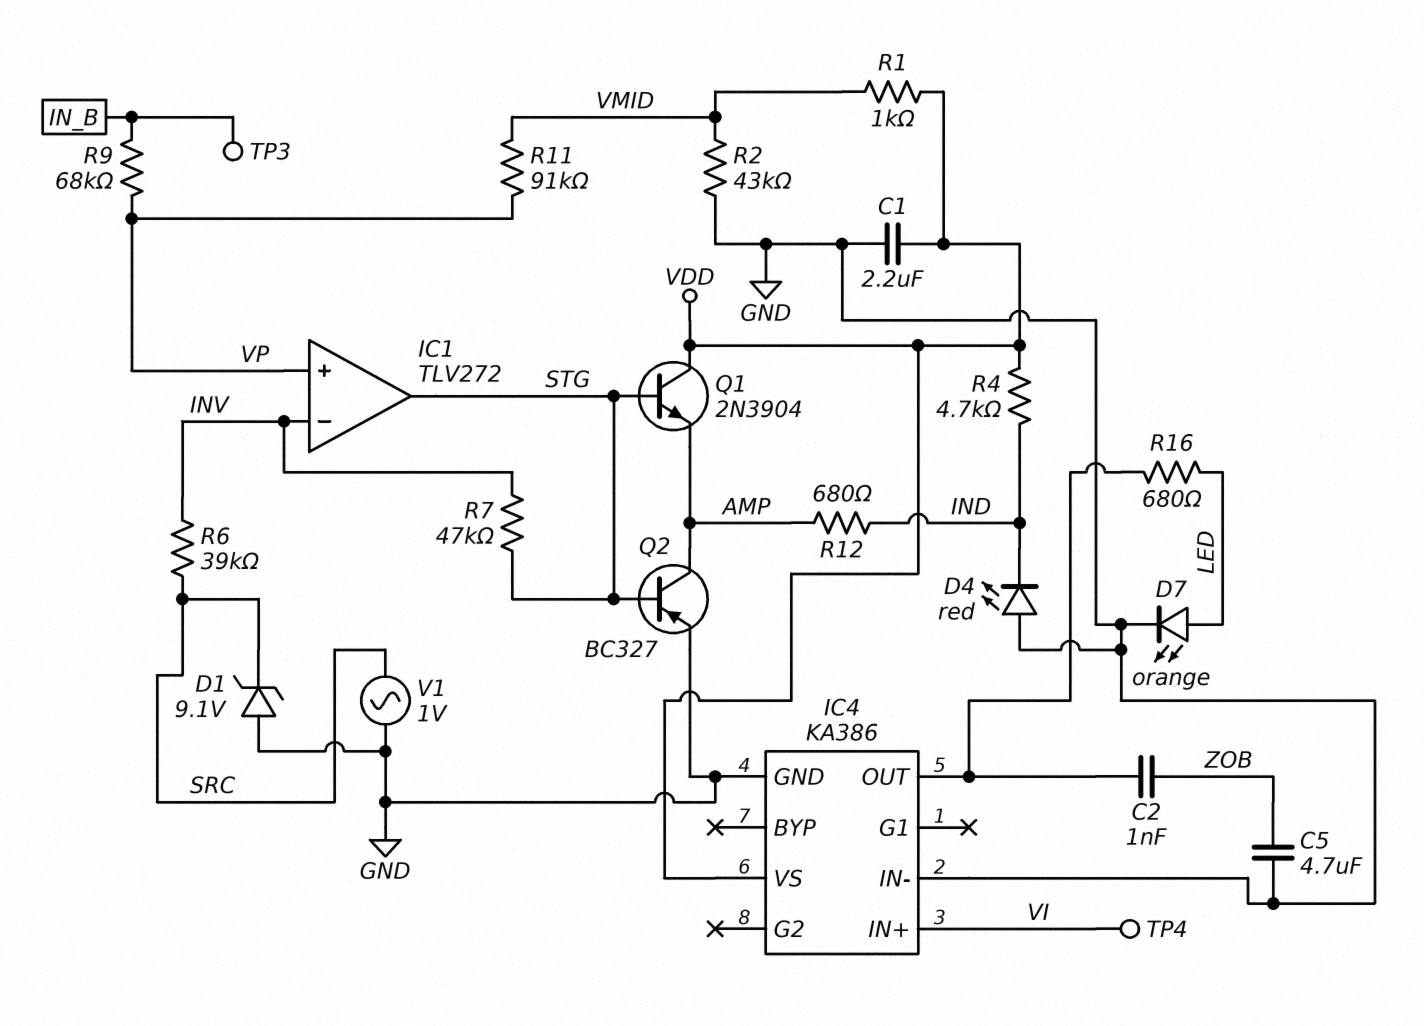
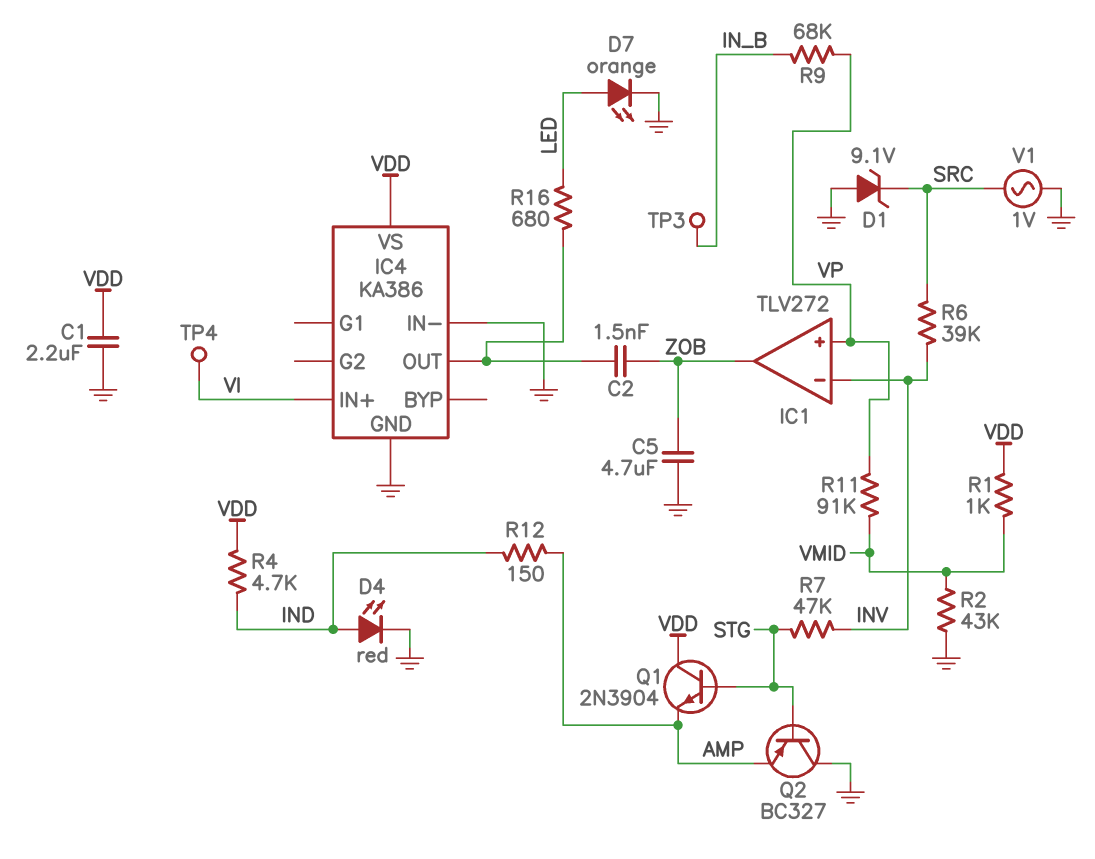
C2: 1nF (IC4/OUT, ZOB) -> 1.5nF (IC4/OUT, ZOB)
D4: LED red (A GND, K IND) -> LED red (A IND, K GND)
IC1 pin out: STG -> ZOB
Q2: PNP BC327 (B STG, C AMP, E GND) -> PNP BC327 (B STG, C GND, E AMP)
R12: 680 (AMP, IND) -> 150 (AMP, IND)

